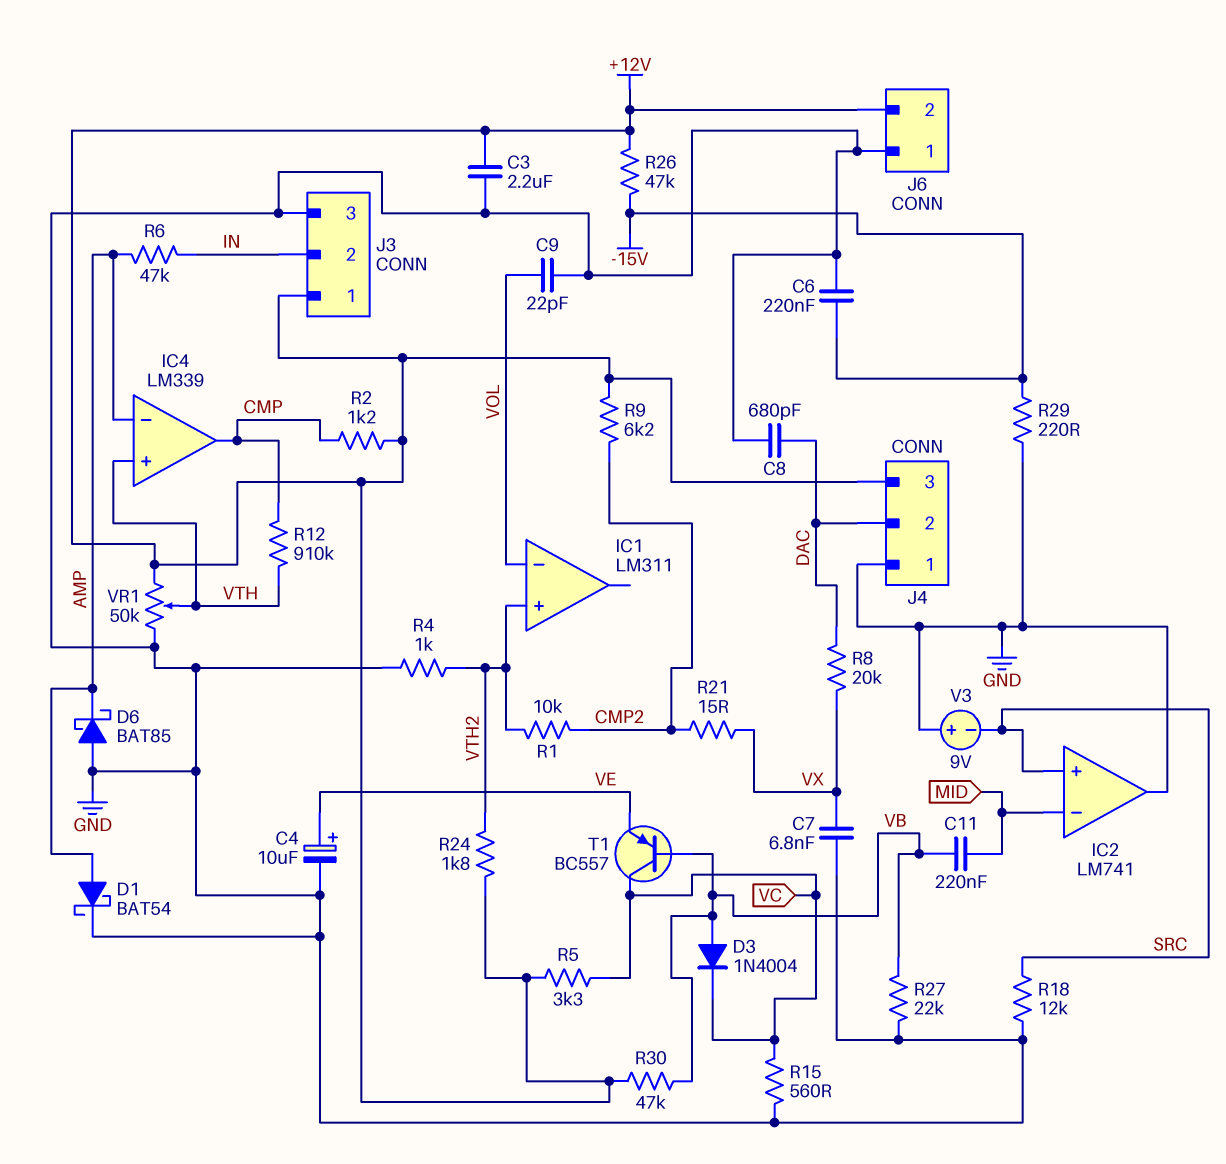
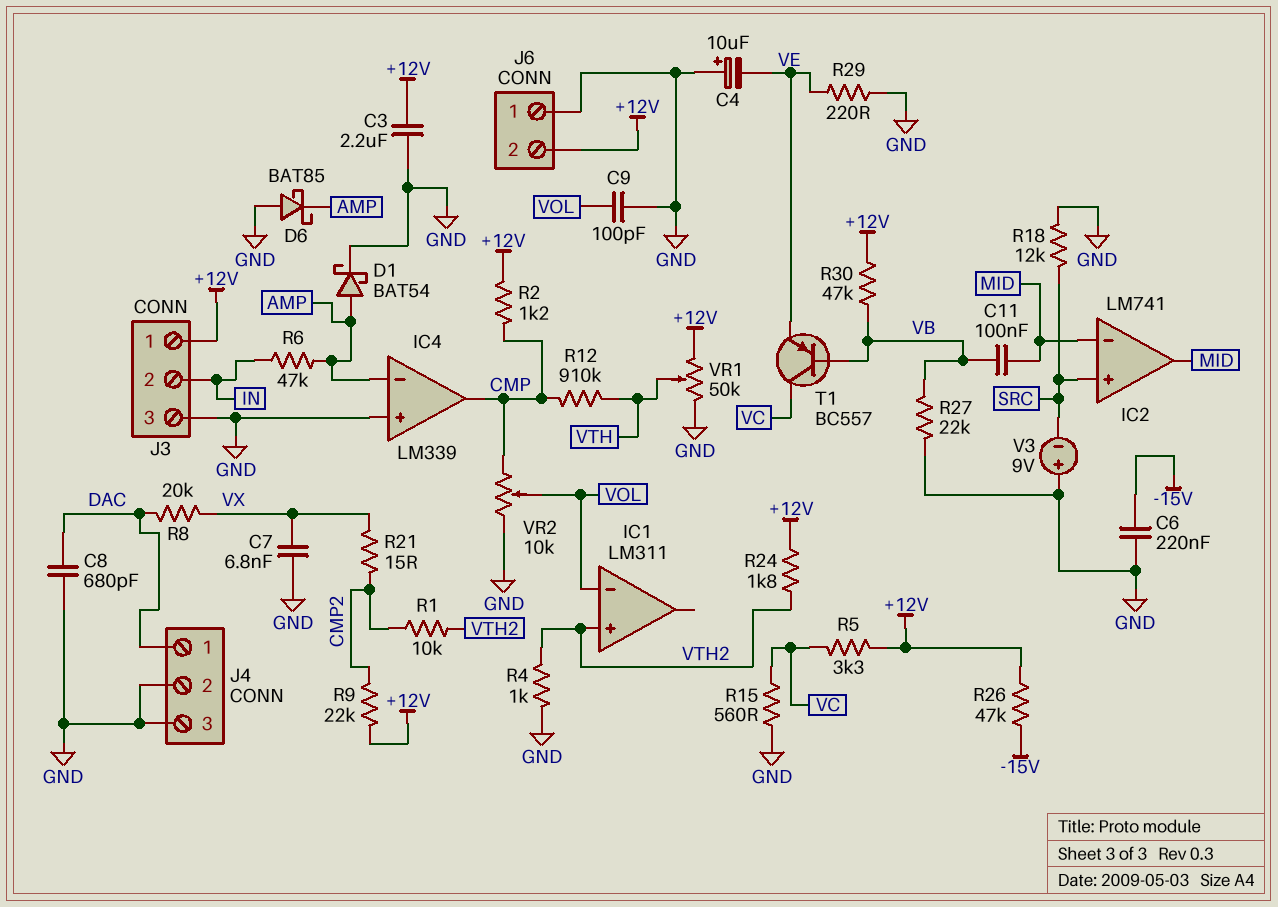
C4: 10uF (plus VE, minus GND) -> 10uF (plus GND, minus VE)
C9: 22pF (GND, VOL) -> 100pF (GND, VOL)
C11: 220nF (MID, VB) -> 100nF (MID, VB)
D3: diode 1N4004 (A VB, K VC) -> none
IC2 pin out: GND -> MID
IC4 pin in+: VTH -> GND
J4 pin 1: GND -> DAC
J4 pin 2: DAC -> GND
J4 pin 3: +12V -> GND
R9: 6.2k (+12V, CMP2) -> 22k (+12V, CMP2)
R29: 220 (-15V, GND) -> 220 (GND, VE)
VR2: none -> 10k (CMP, GND, wiper VOL)

